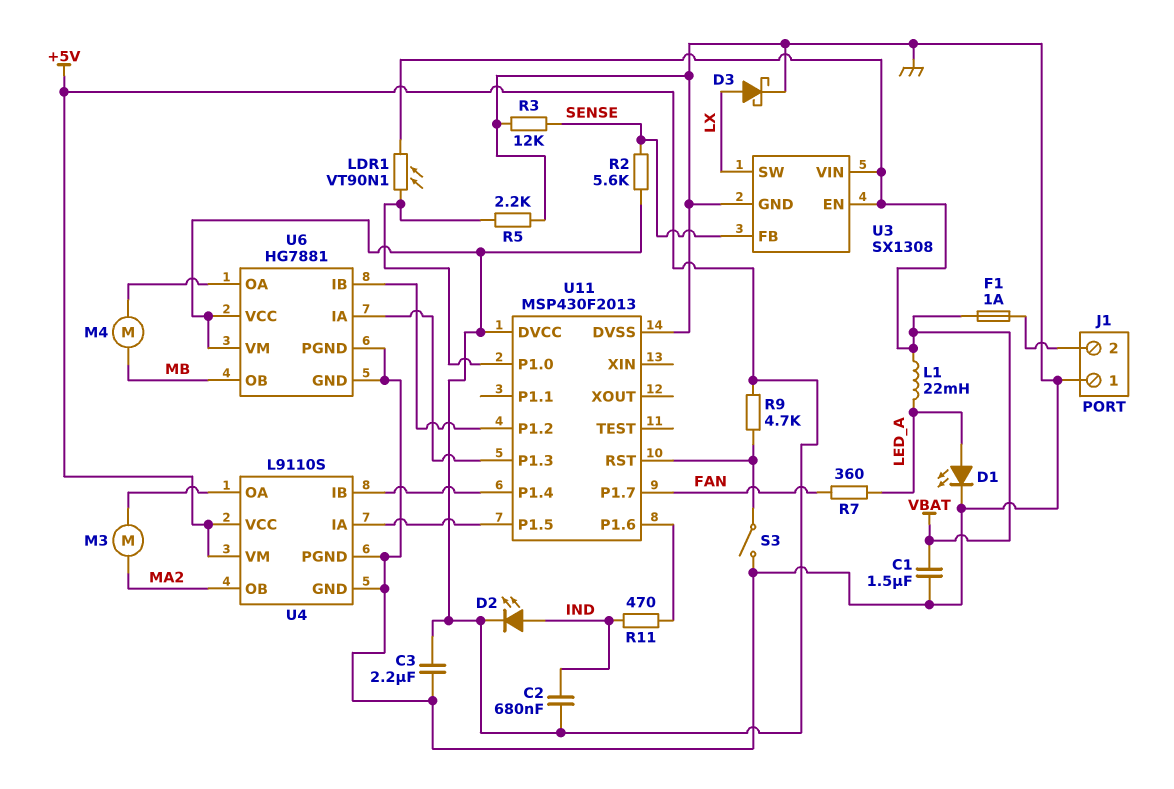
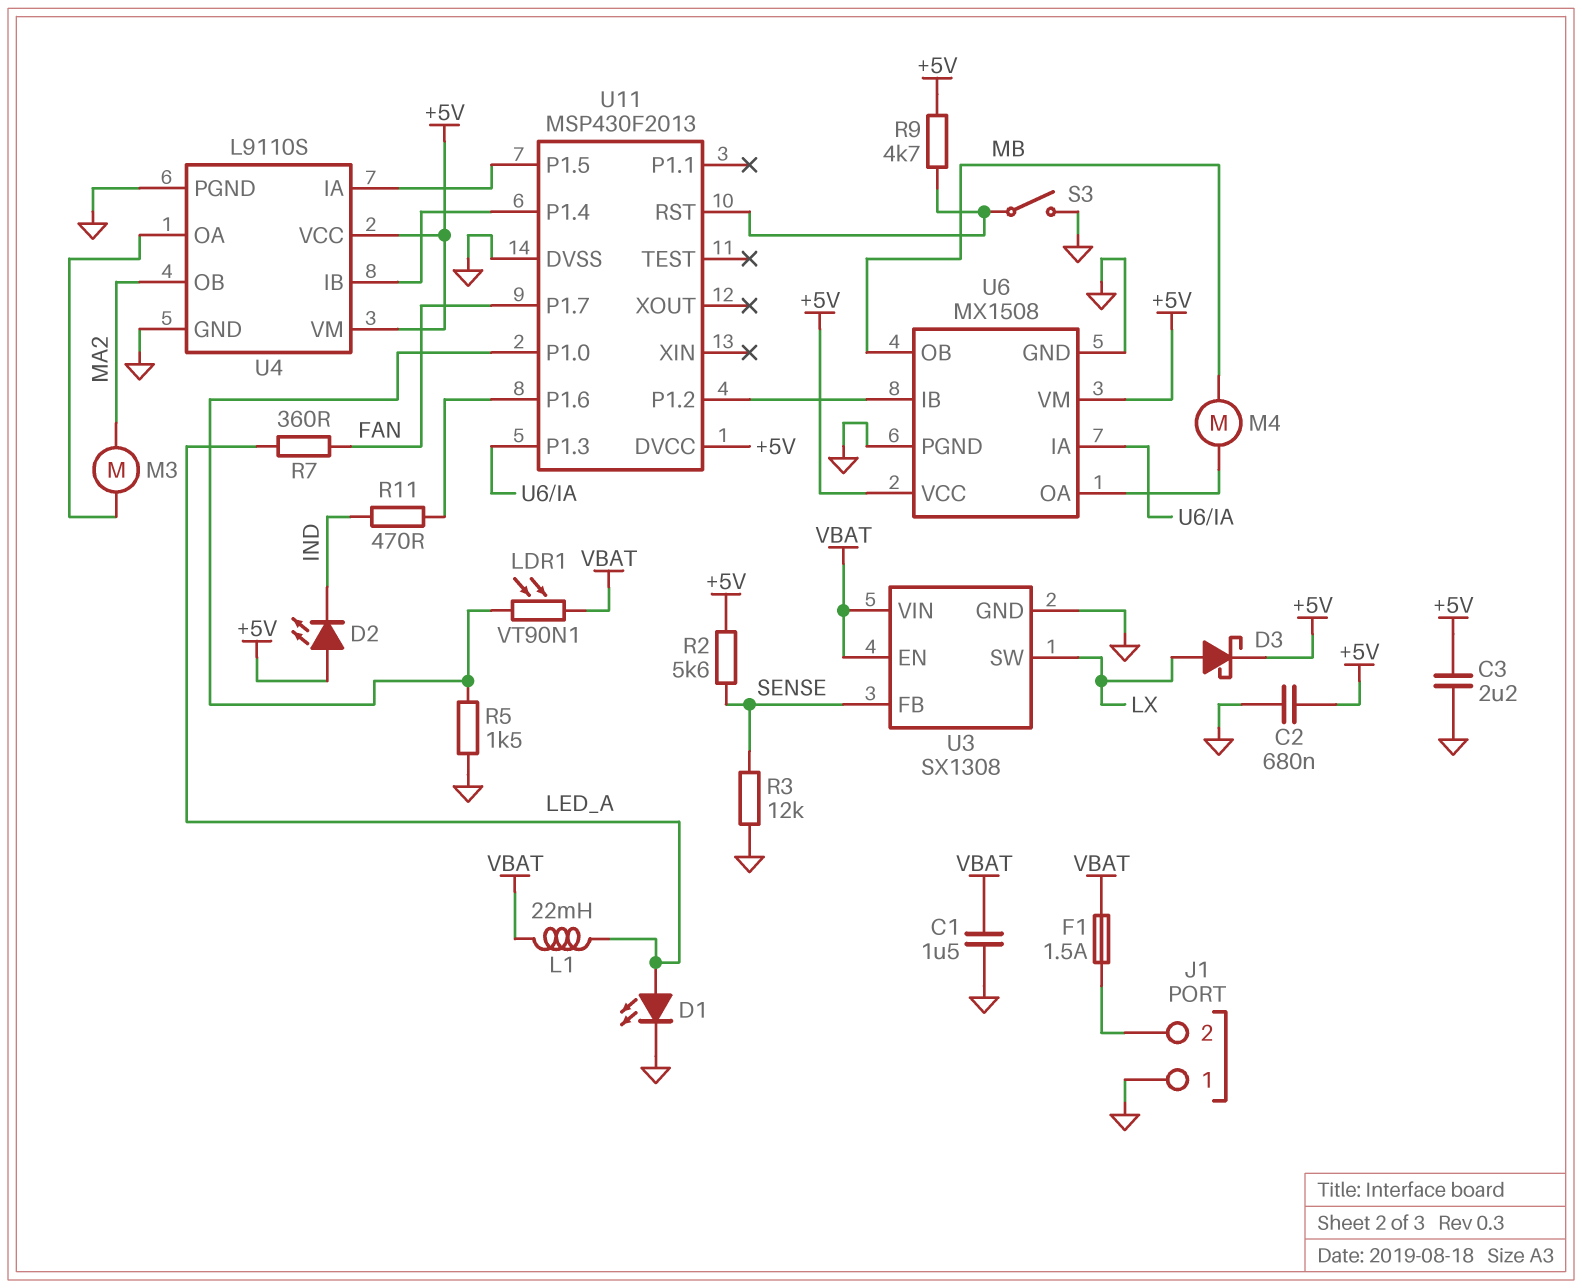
C2: 680nF (+5V, IND) -> 680nF (+5V, GND)
D2: LED (A IND, K +5V) -> LED (A +5V, K IND)
D3: schottky (A LX, K GND) -> schottky (A LX, K +5V)
F1: 1A (J1/2, VBAT) -> 1.5A (J1/2, VBAT)
R5: 2.2k (GND, U11/P1.0) -> 1.5k (GND, U11/P1.0)
U6: HG7881 -> MX1508

